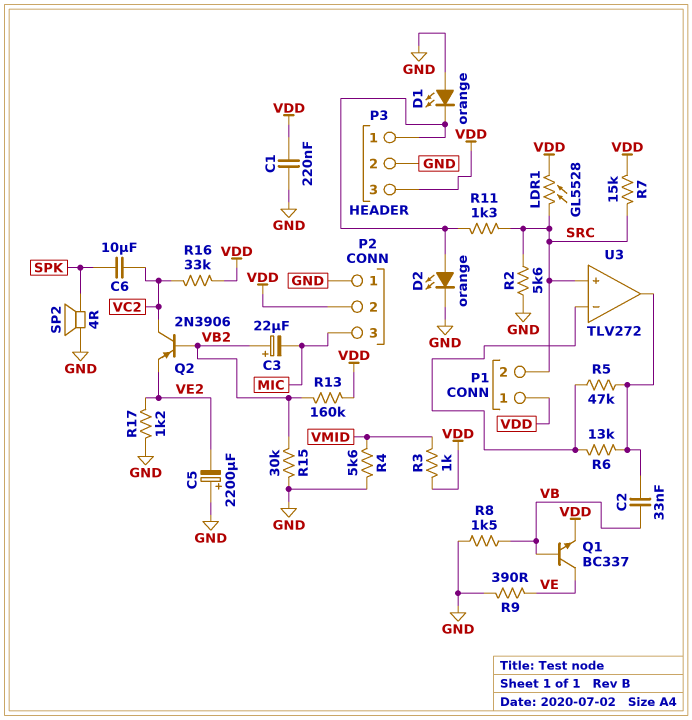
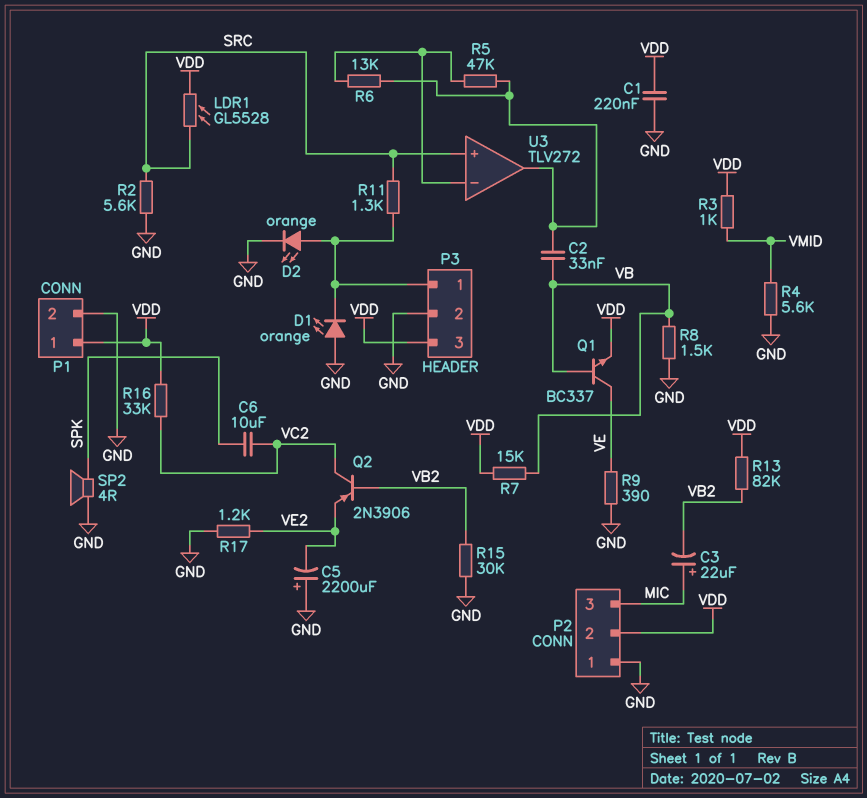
C3: 22uF (plus VB2, minus MIC) -> 22uF (plus MIC, minus VB2)
P1 pin 2: SRC -> GND
R7: 15k (SRC, VDD) -> 15k (VB, VDD)
R13: 160k (VB2, VDD) -> 82k (VB2, VDD)

